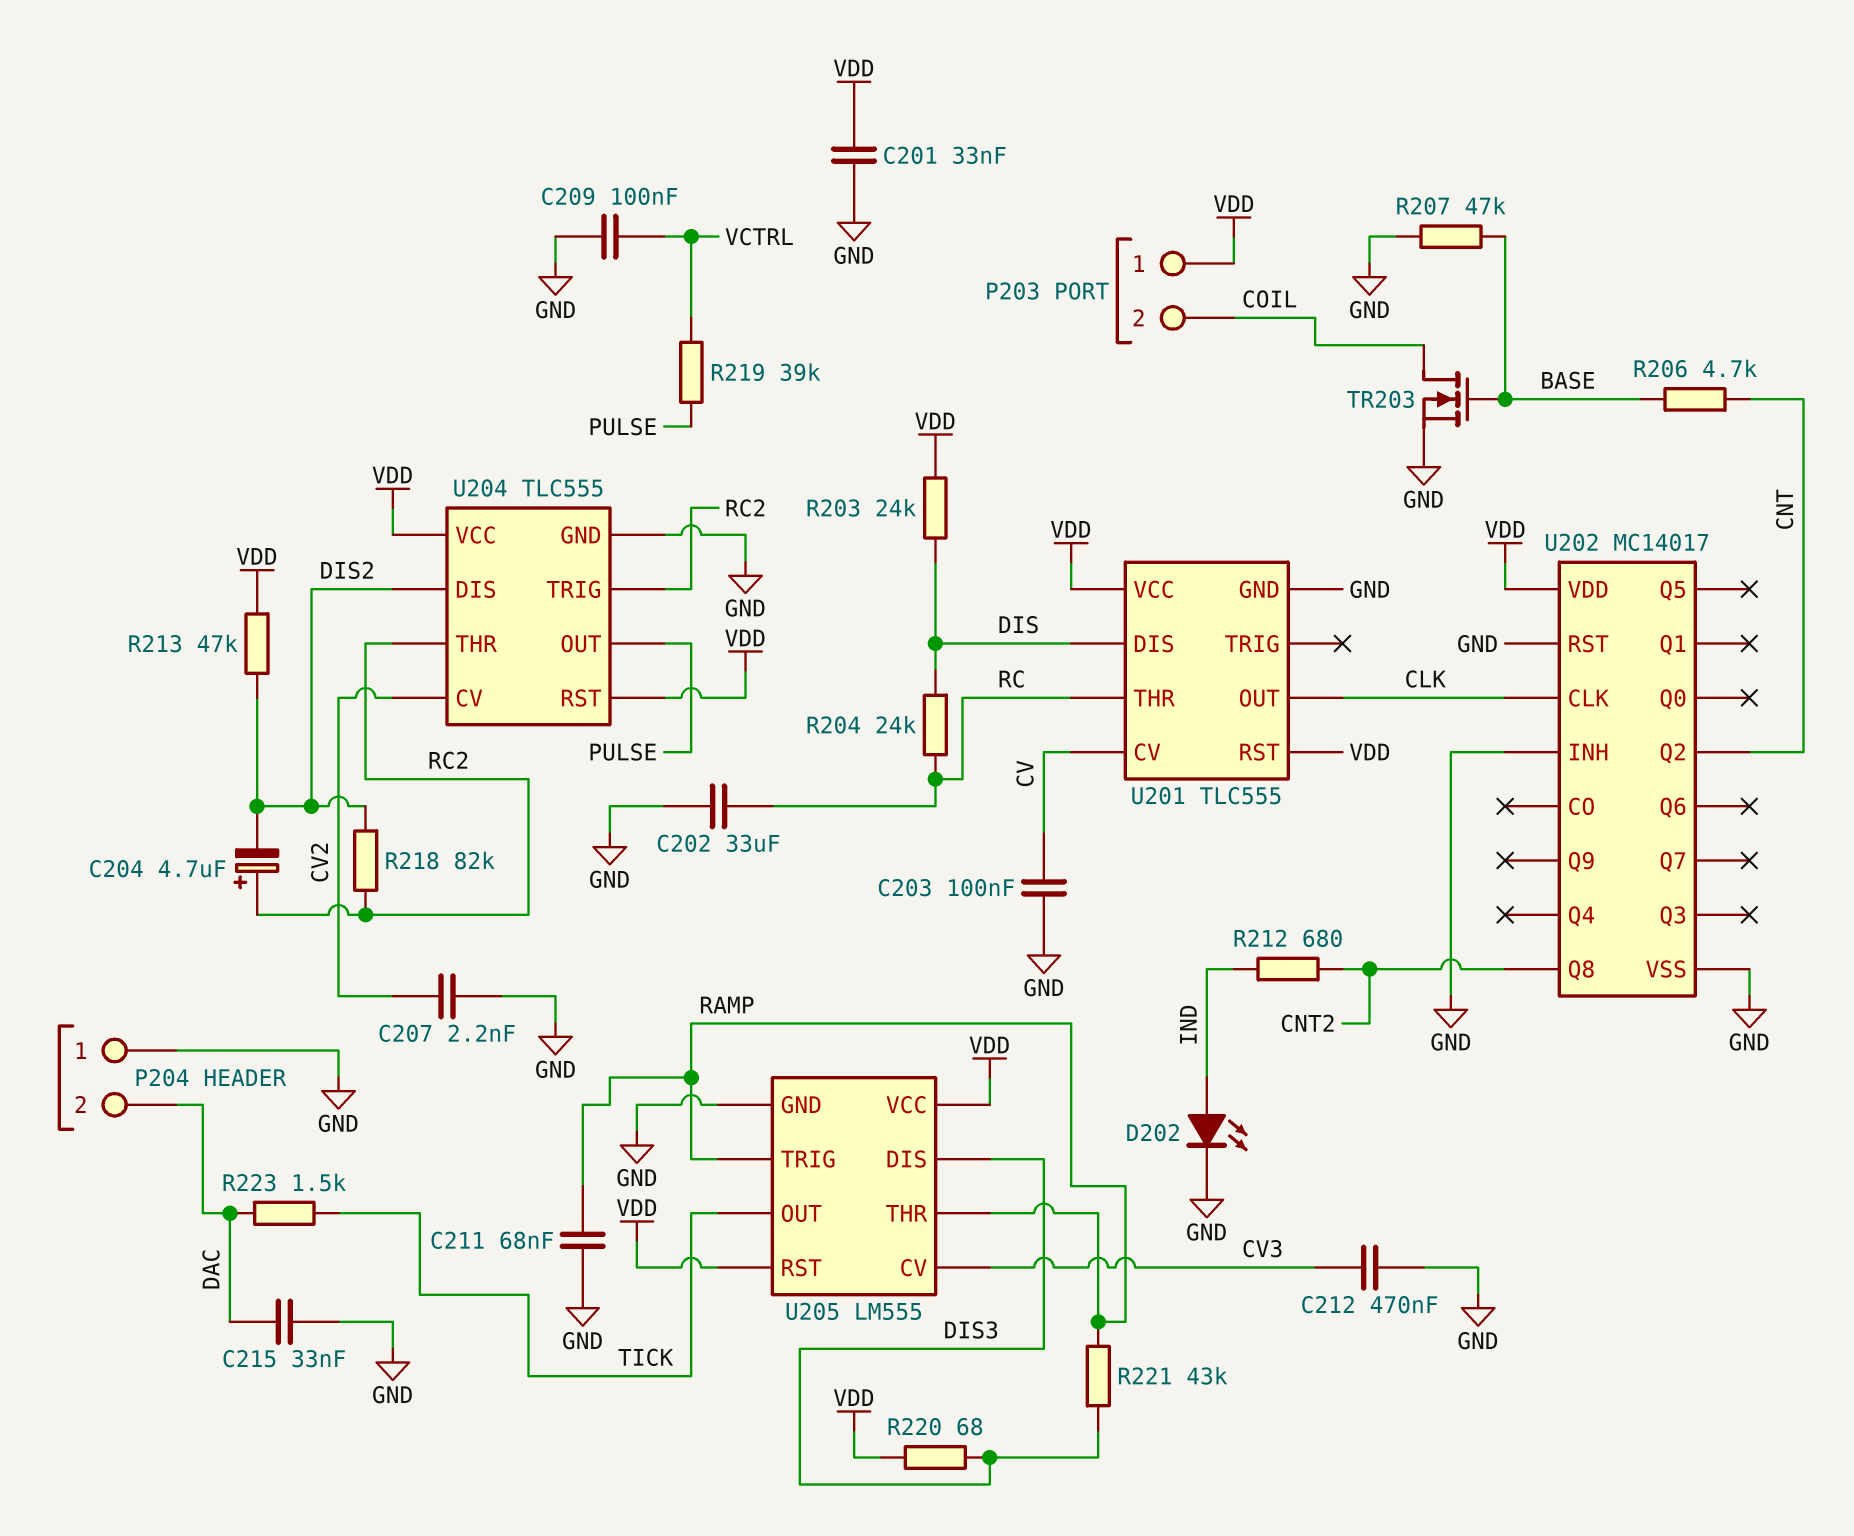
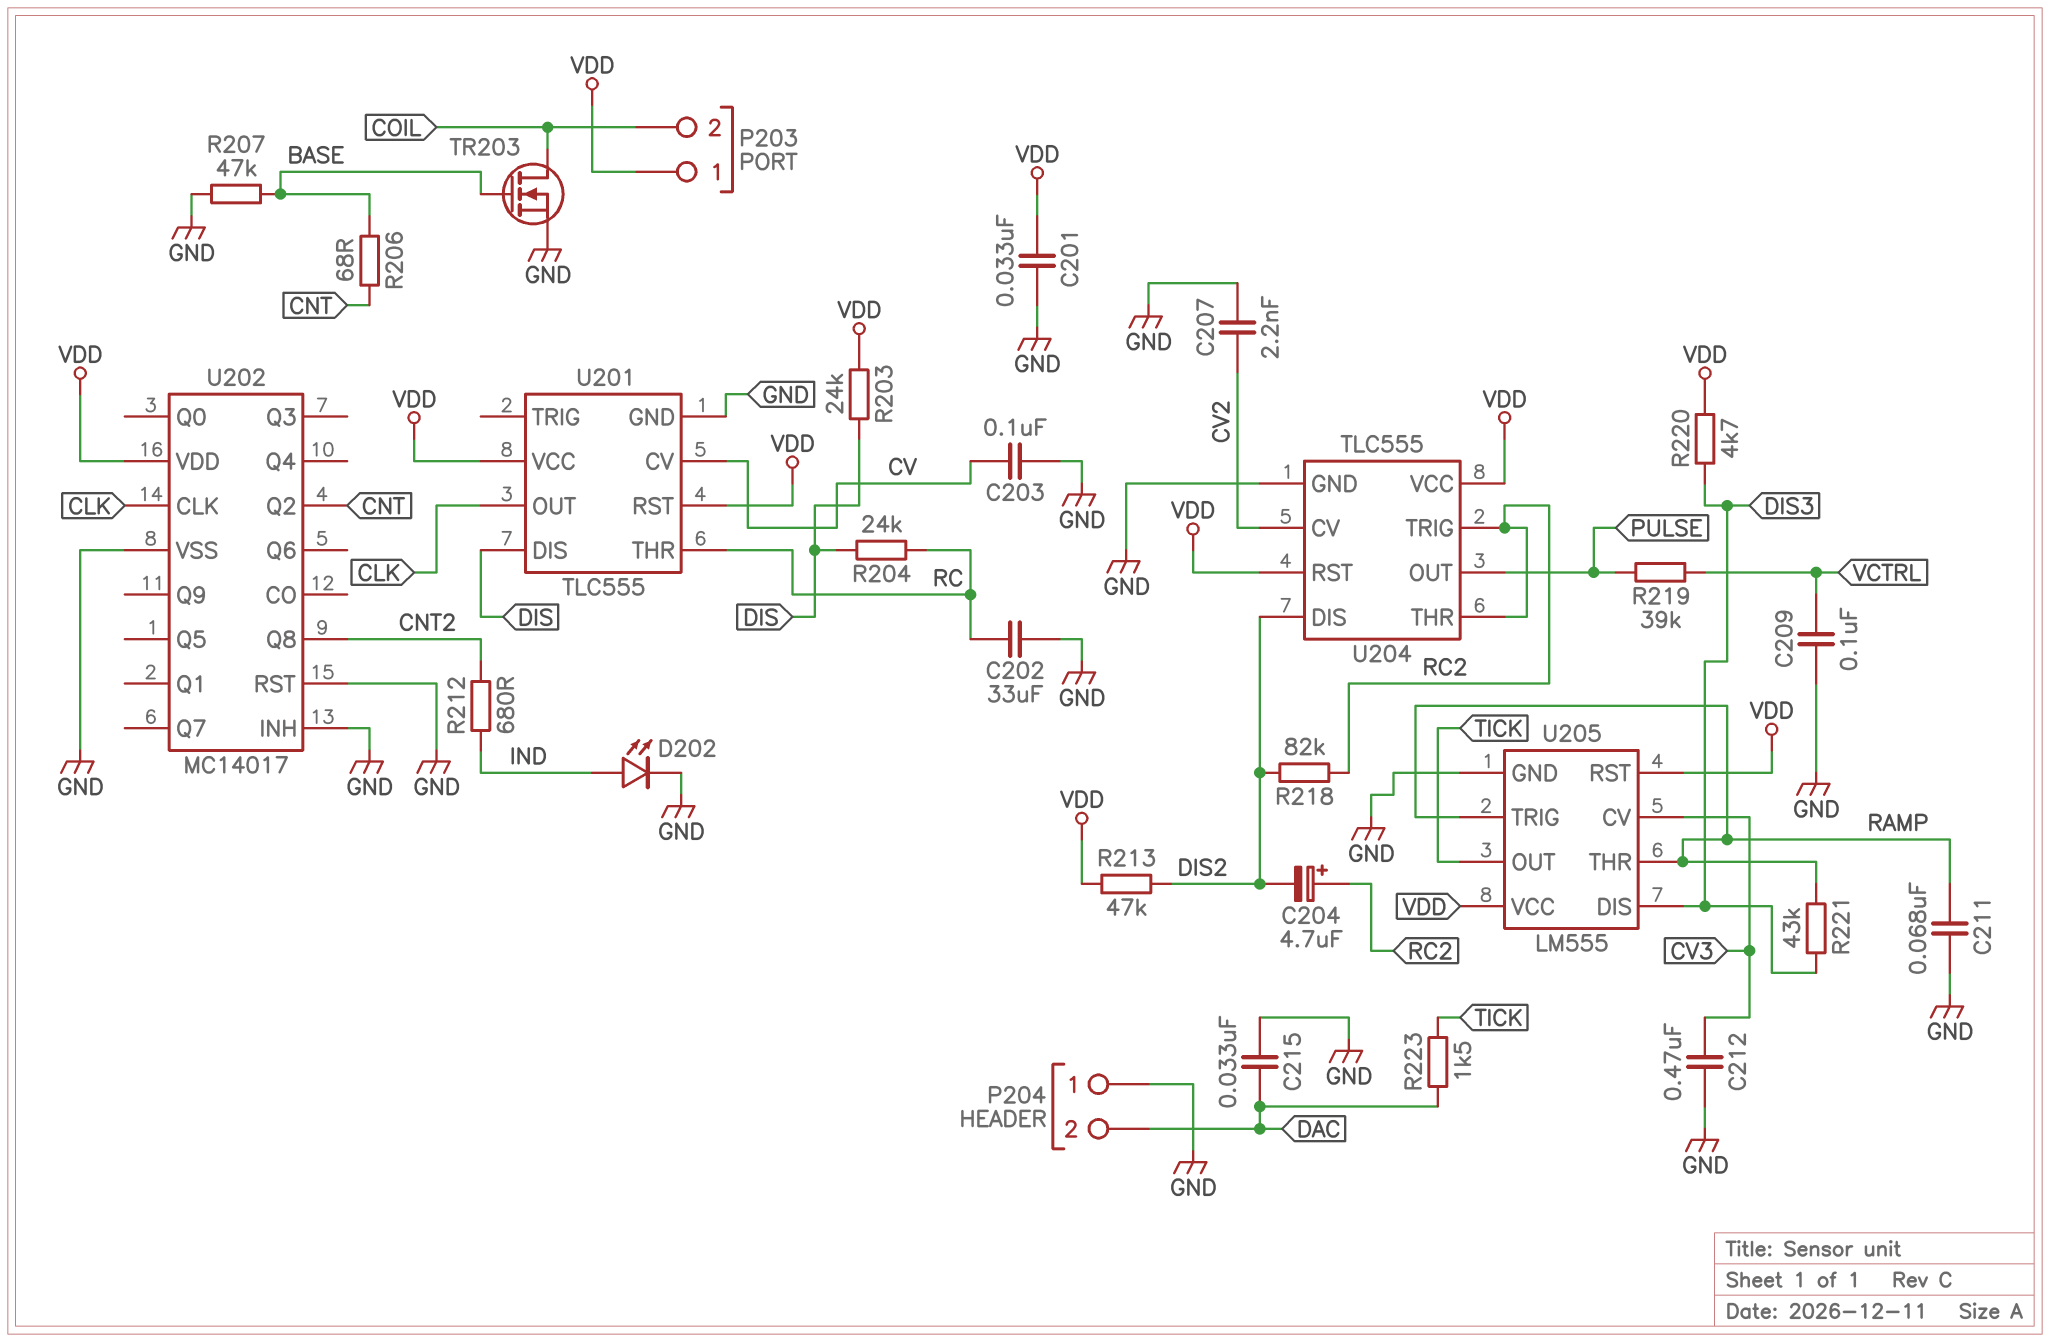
R206: 4.7k (BASE, CNT) -> 68 (BASE, CNT)
R220: 68 (DIS3, VDD) -> 4.7k (DIS3, VDD)

